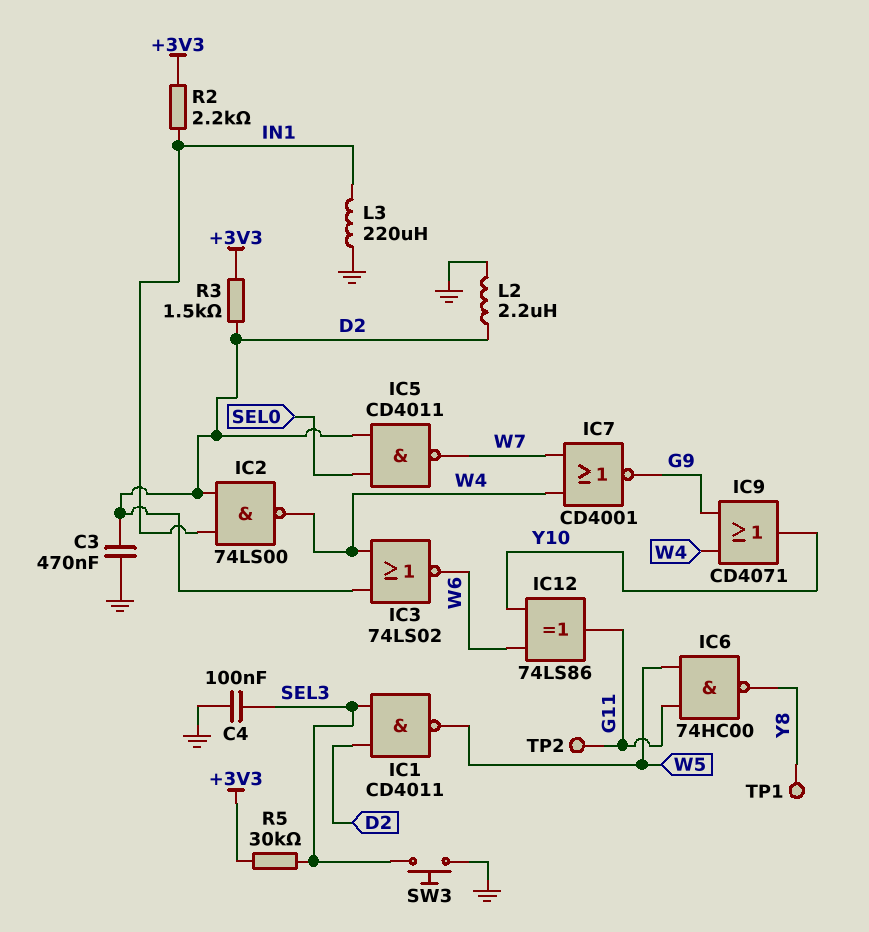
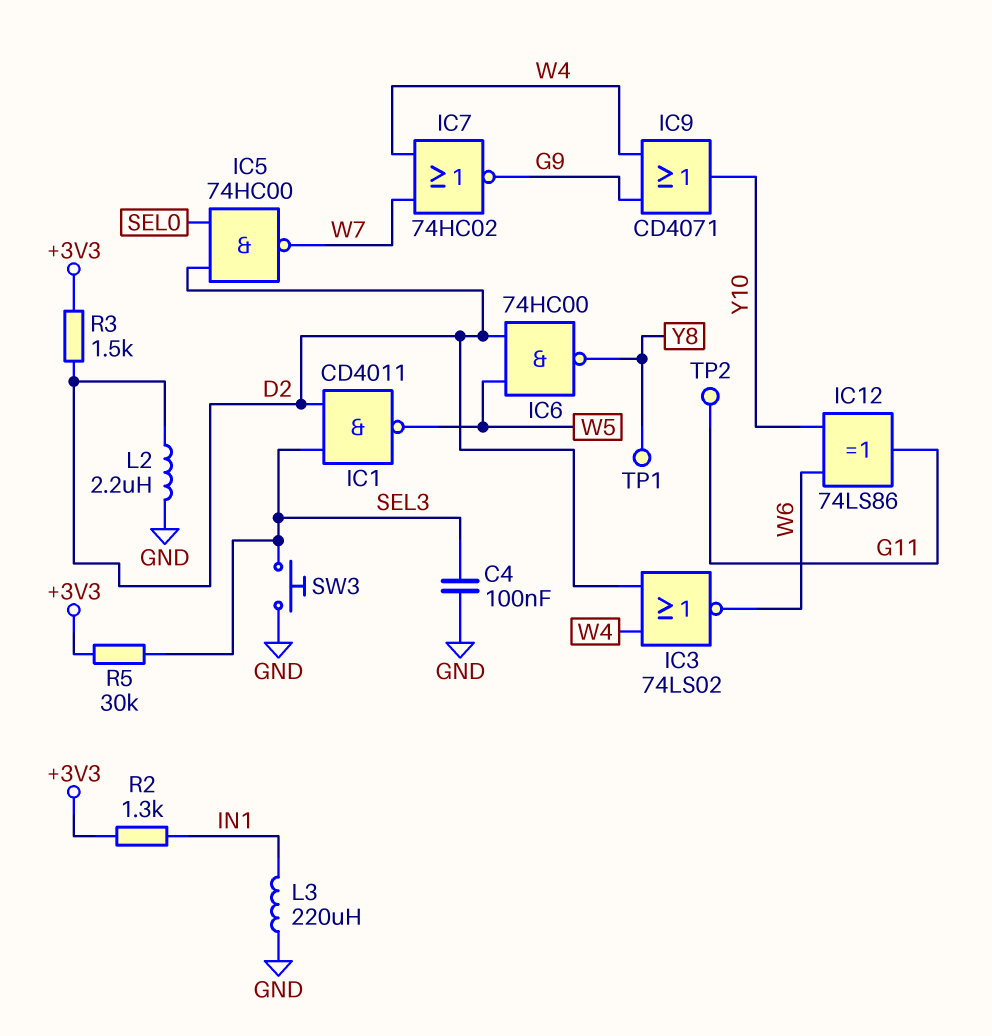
C3: 470nF (D2, GND) -> none
IC2: NAND 74LS00 (in D2, in IN1, out W4) -> none
IC5: NAND CD4011 (in D2, in SEL0, out W7) -> NAND 74HC00 (in D2, in SEL0, out W7)
IC6: NAND 74HC00 (in G11, in W5, out Y8) -> NAND 74HC00 (in D2, in W5, out Y8)
IC7: NOR CD4001 (in W4, in W7, out G9) -> NOR 74HC02 (in W4, in W7, out G9)
R2: 2.2k (+3V3, IN1) -> 1.3k (+3V3, IN1)

